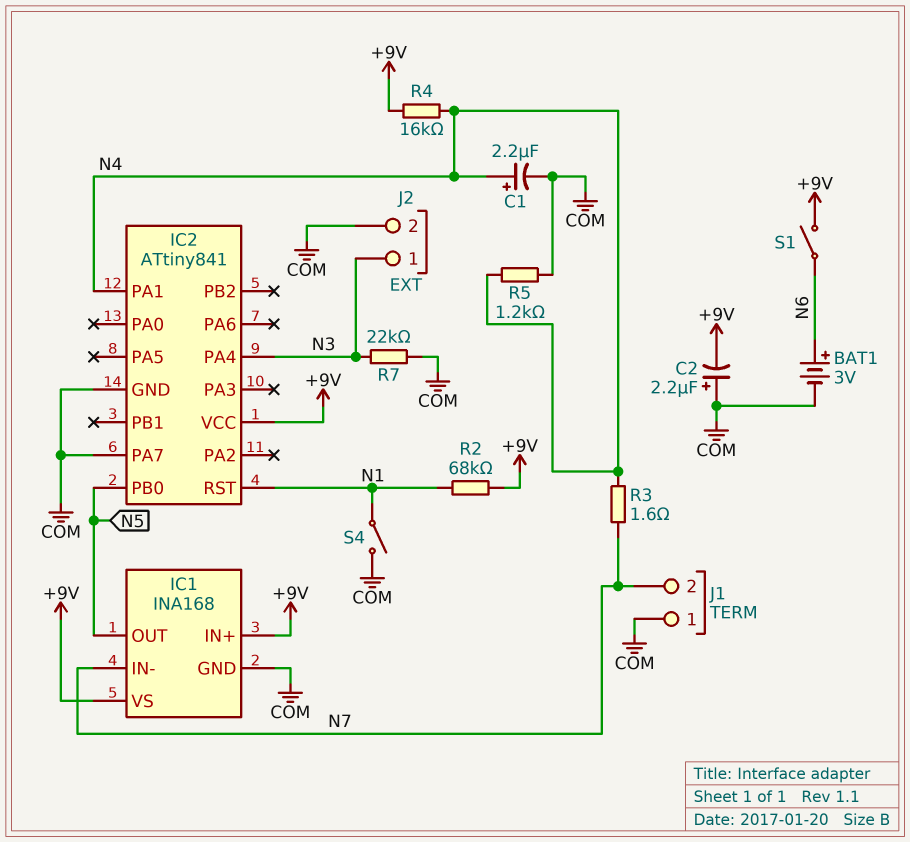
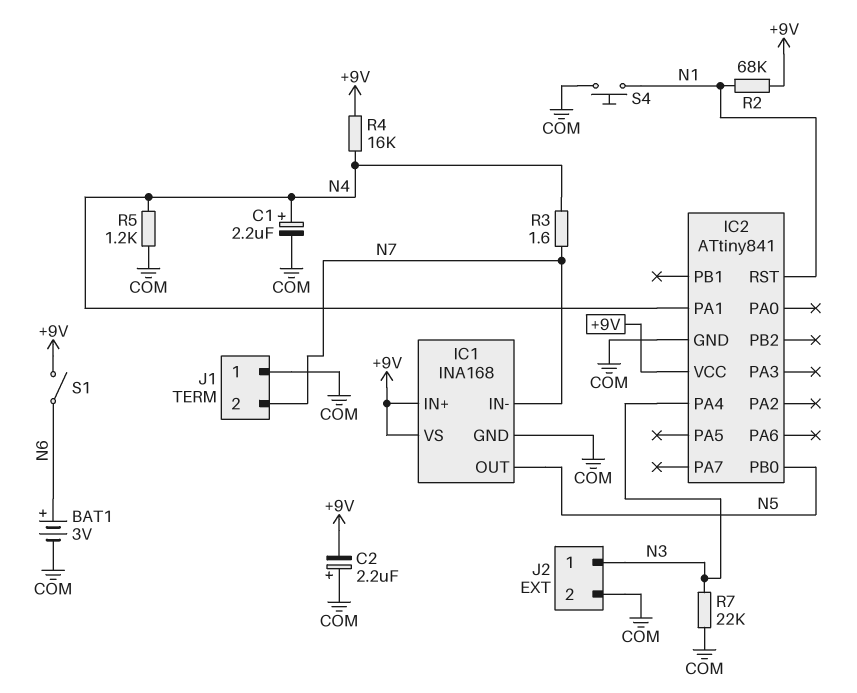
IC2 pin PA7: COM -> none
S4: switch (COM, N1) -> button (COM, N1)

